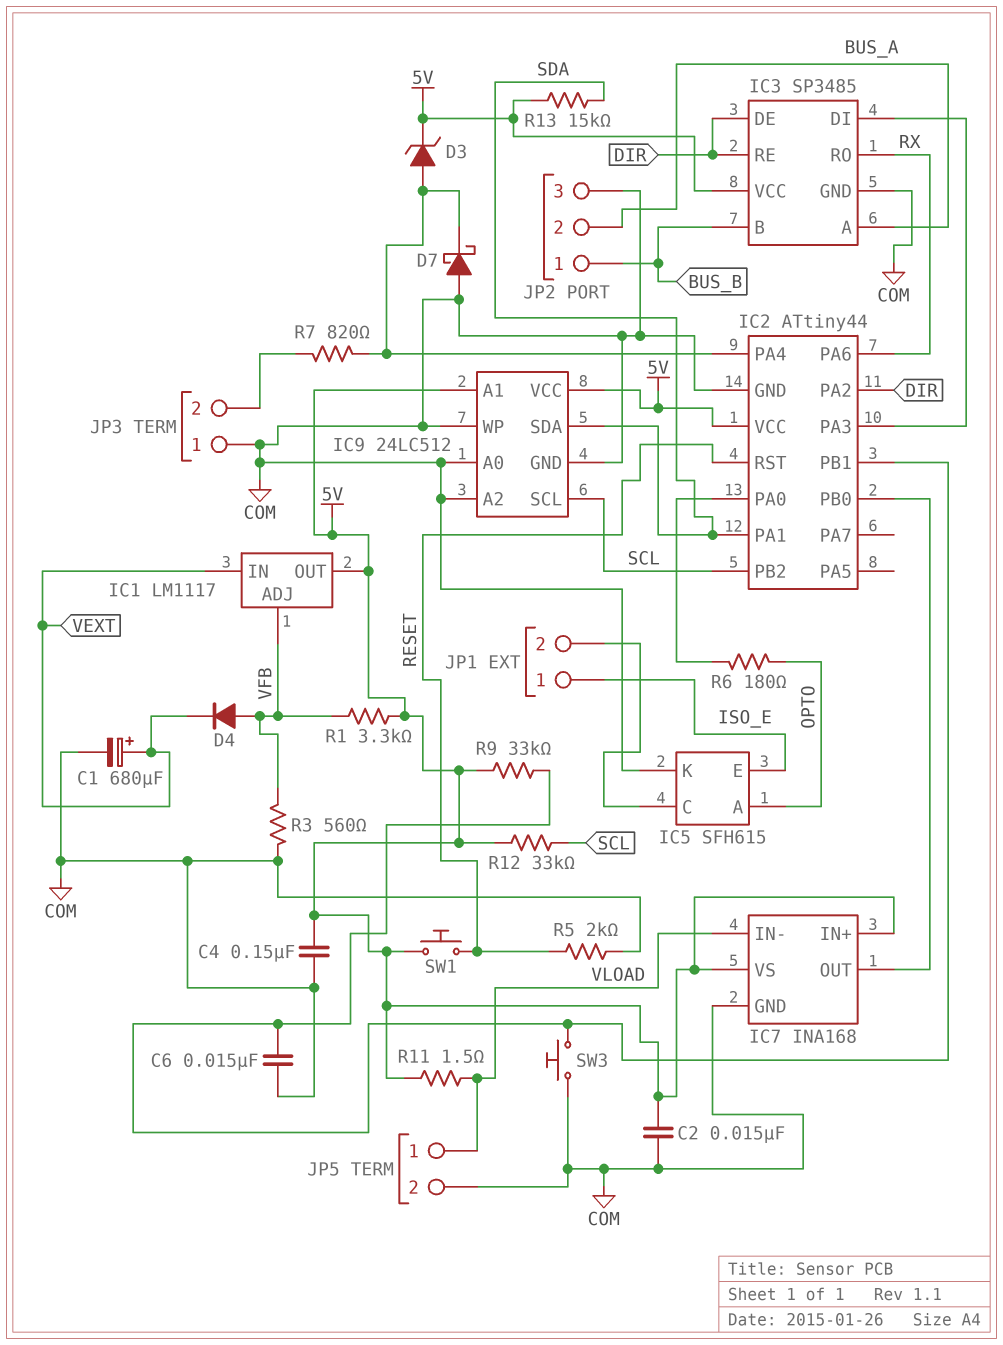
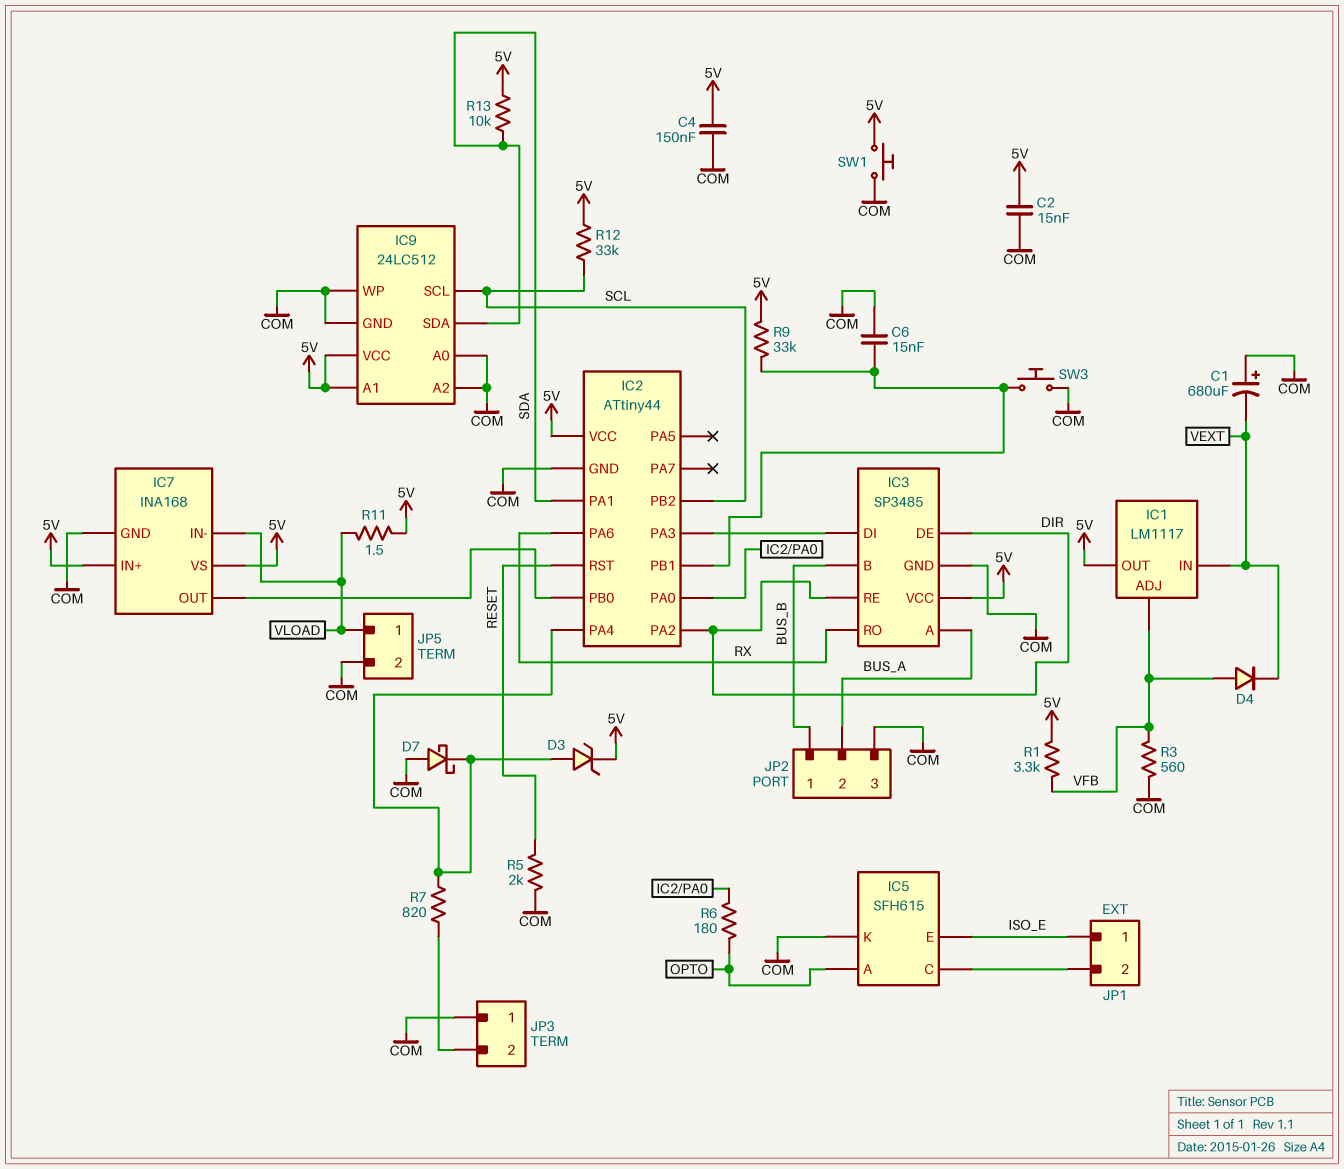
C1: 680uF (plus VEXT, minus COM) -> 680uF (plus COM, minus VEXT)
R13: 15k (5V, SDA) -> 10k (5V, SDA)
SW1: button (5V, RESET) -> button (5V, COM)

